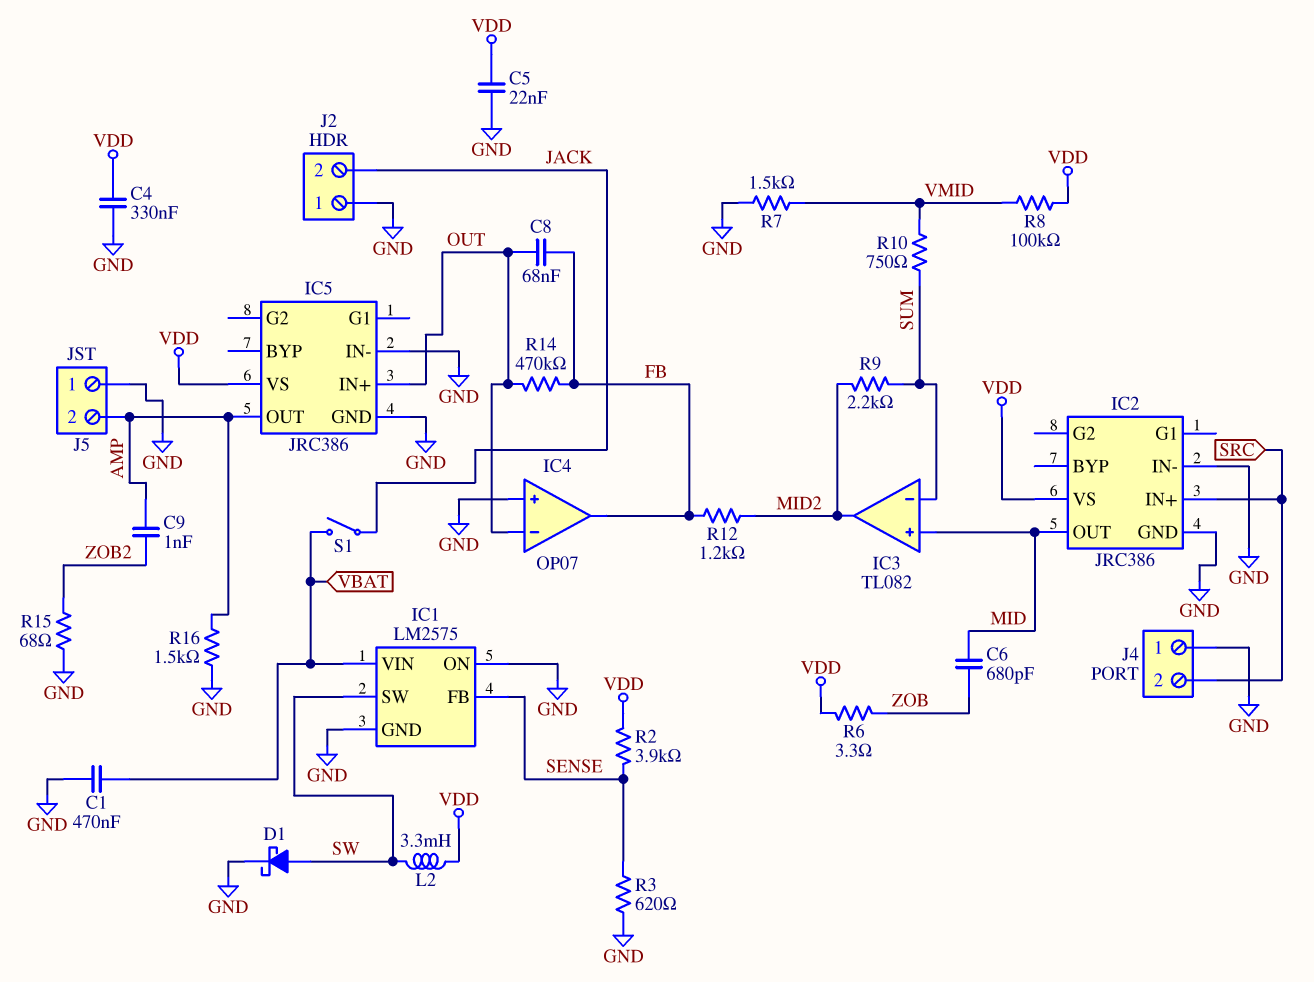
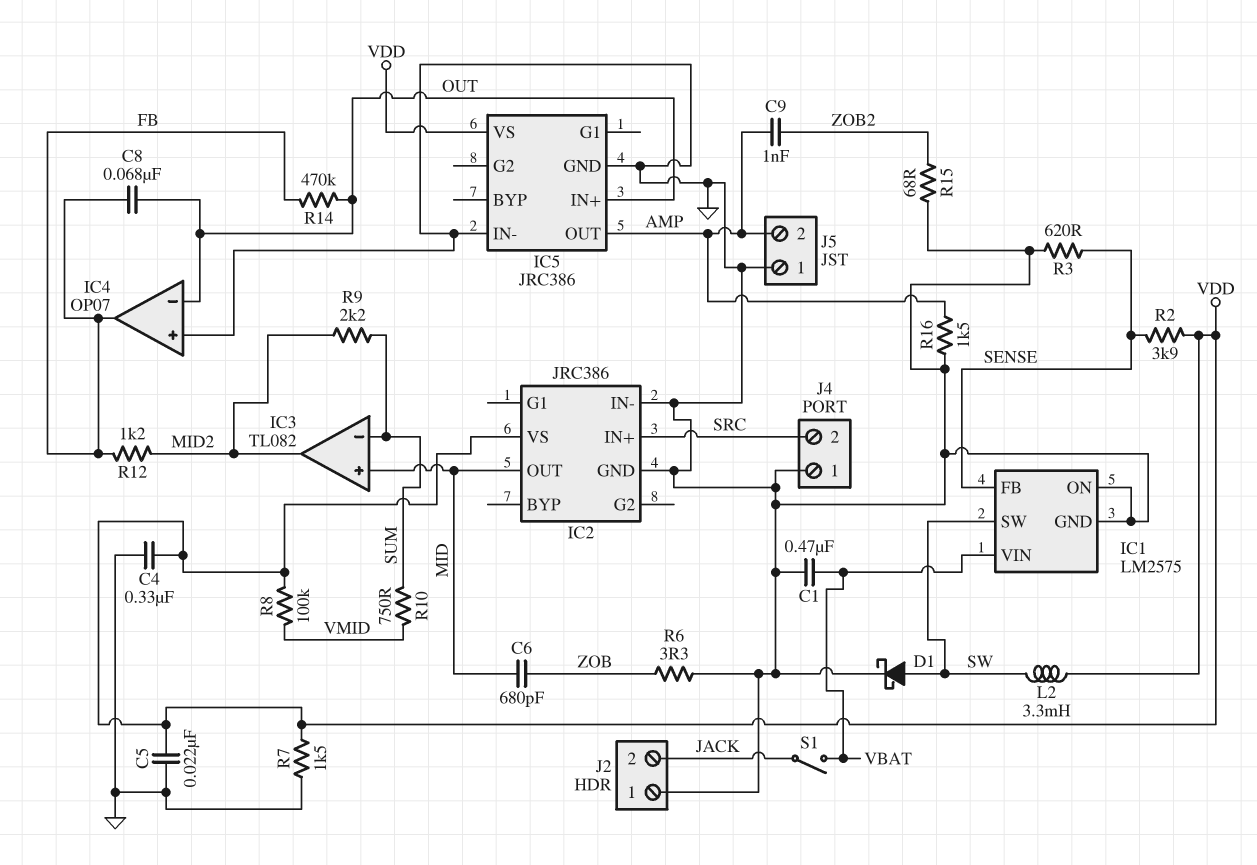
R6: 3.3 (VDD, ZOB) -> 3.3 (GND, ZOB)
R7: 1.5k (GND, VMID) -> 1.5k (GND, VDD)

